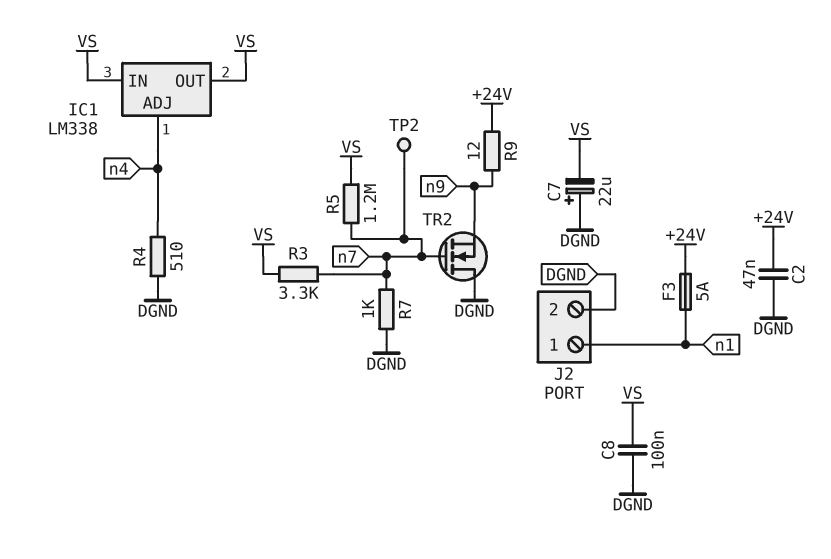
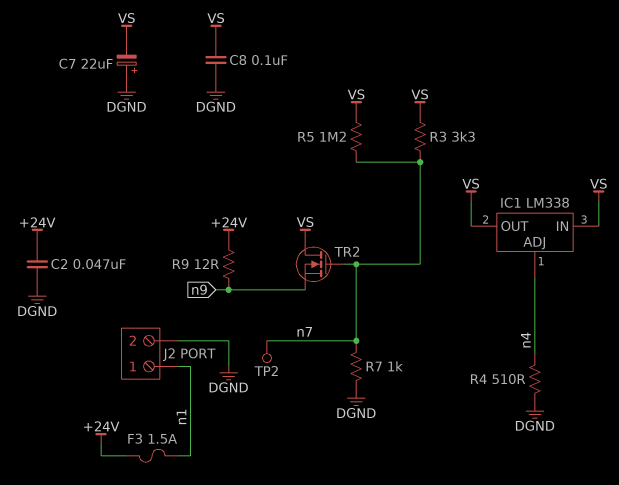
F3: 5A (+24V, n1) -> 1.5A (+24V, n1)
TR2: NMOS (G n7, D DGND, S n9) -> NMOS (G n7, D VS, S n9)

